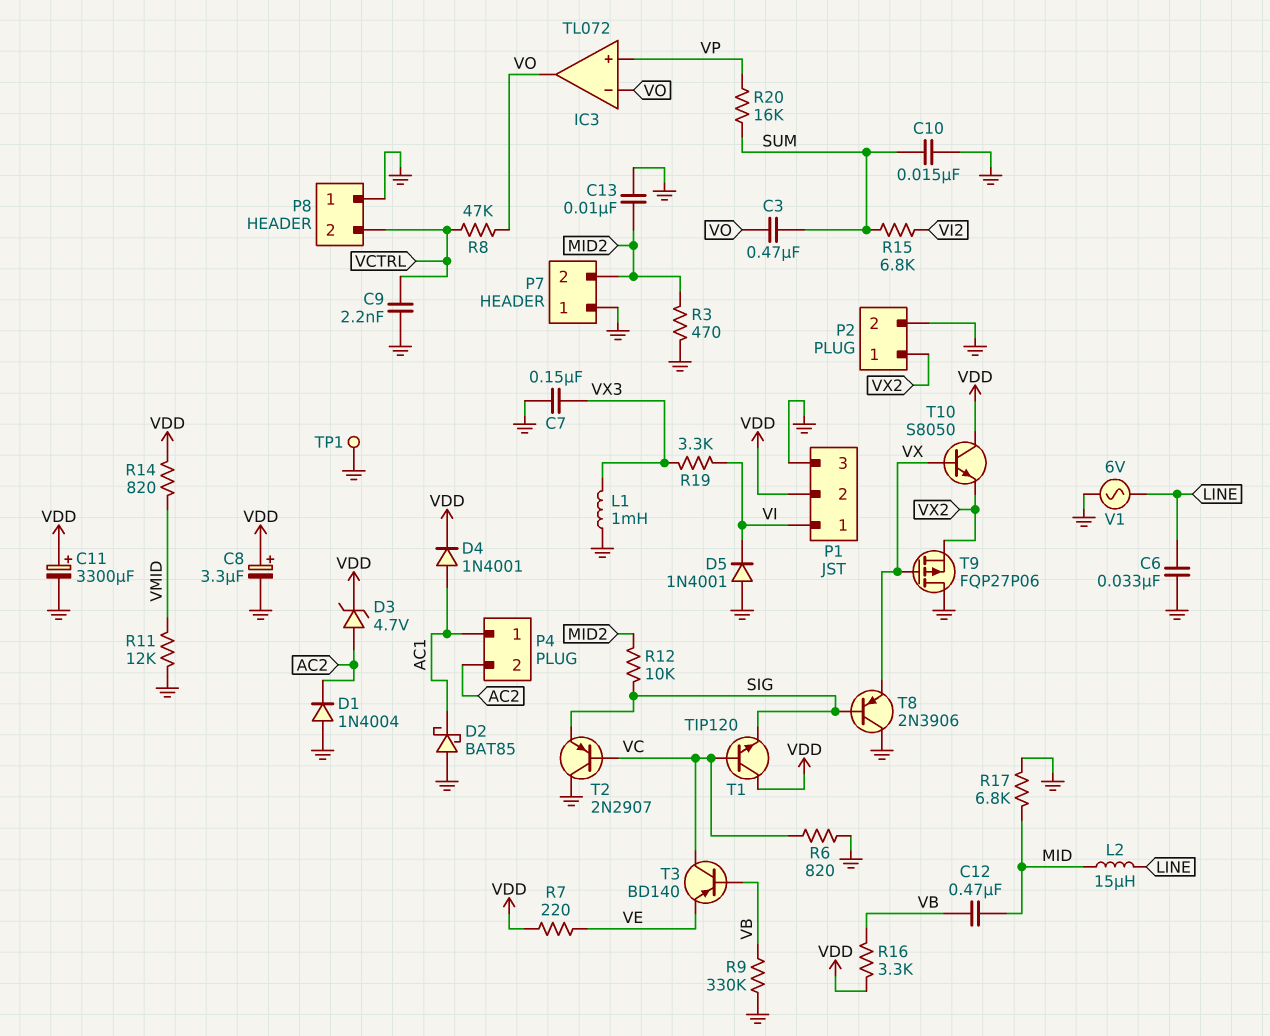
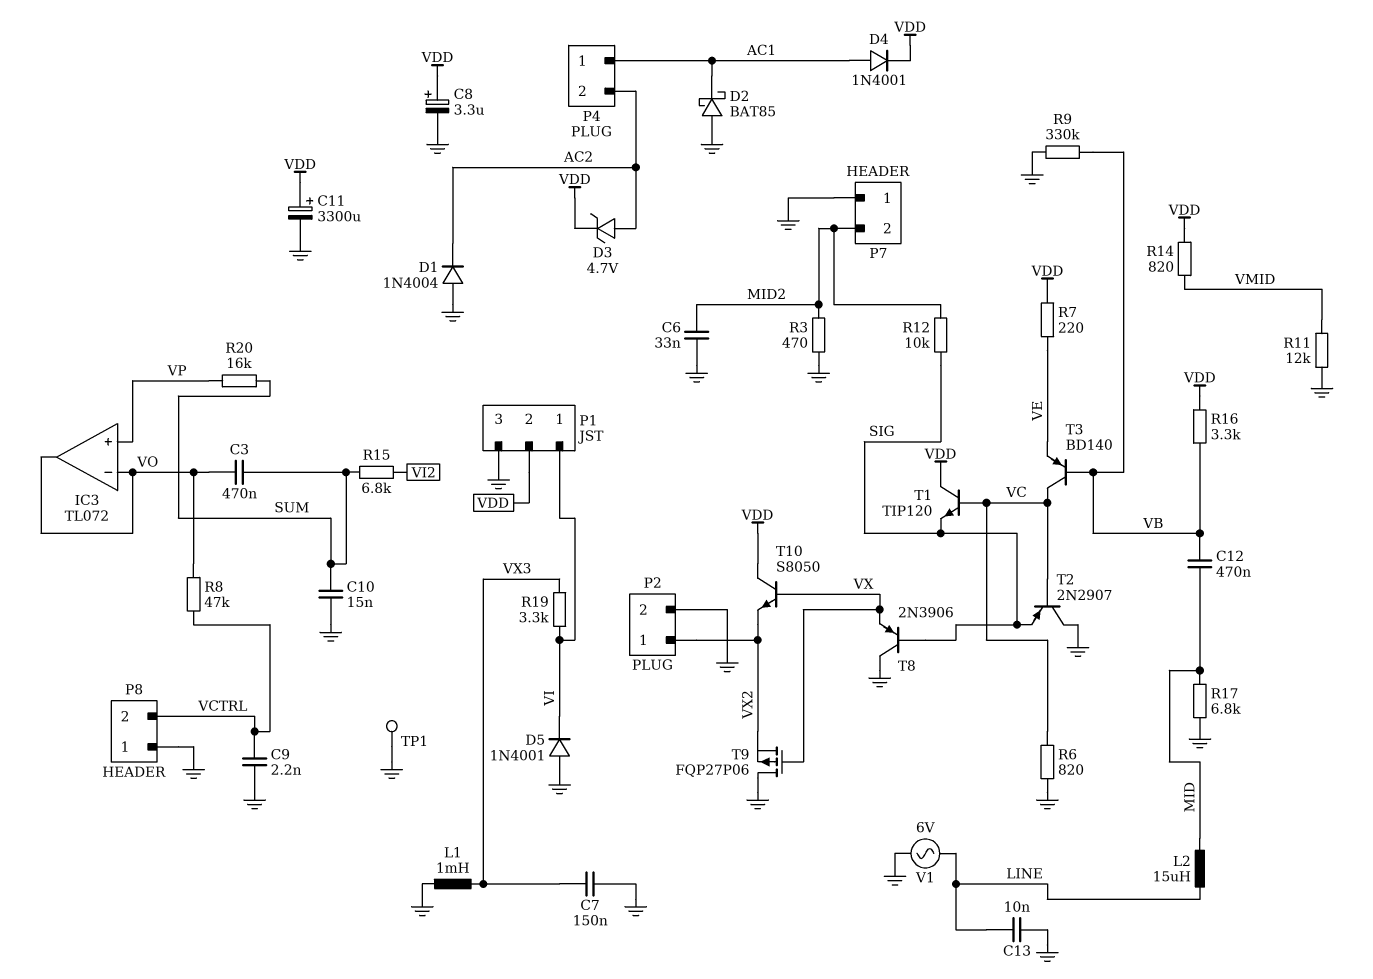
C6: 33nF (GND, LINE) -> 33nF (GND, MID2)
C13: 10nF (GND, MID2) -> 10nF (GND, LINE)

